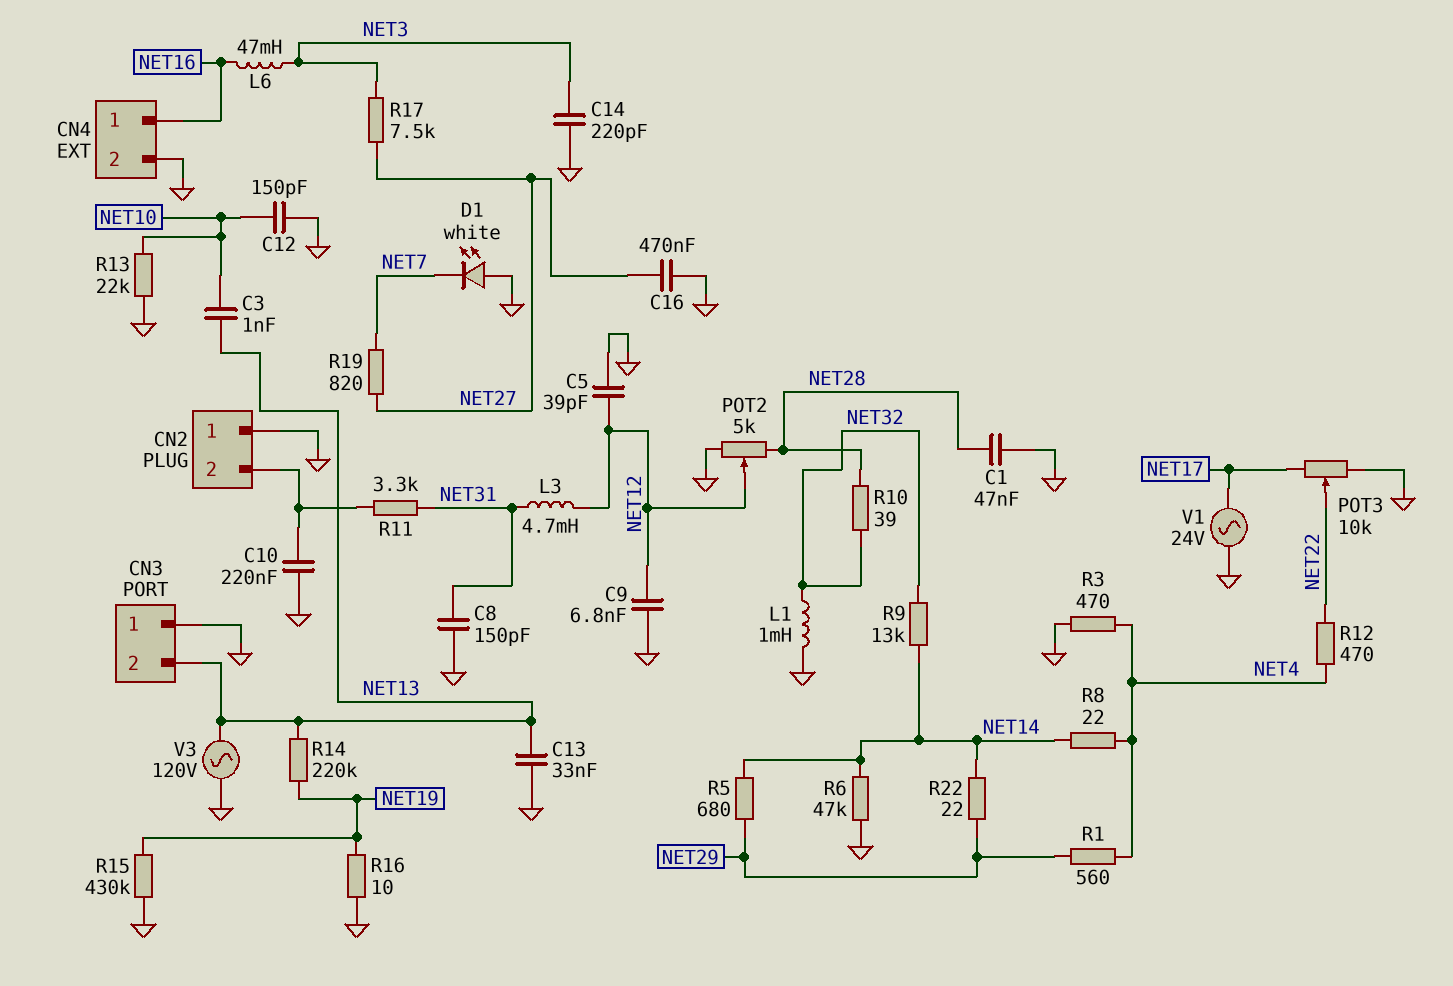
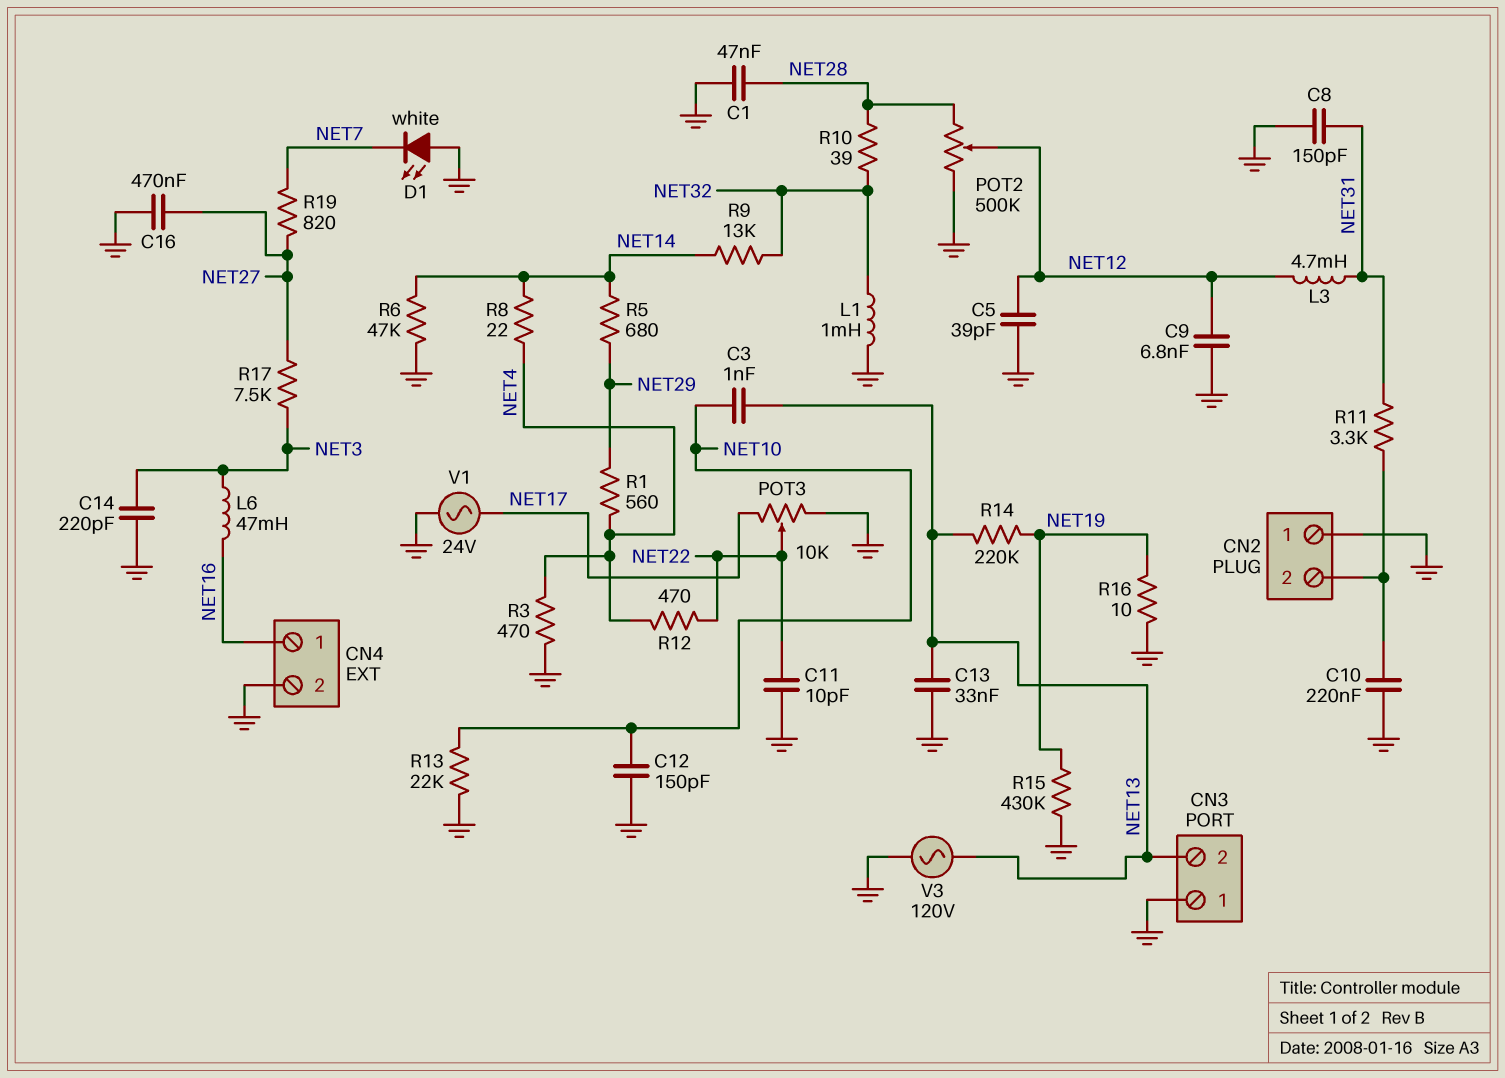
C11: none -> 10pF (GND, NET22)
POT2: 5k (GND, NET28, wiper NET12) -> 500k (GND, NET28, wiper NET12)
R22: 22 (NET14, NET29) -> none

